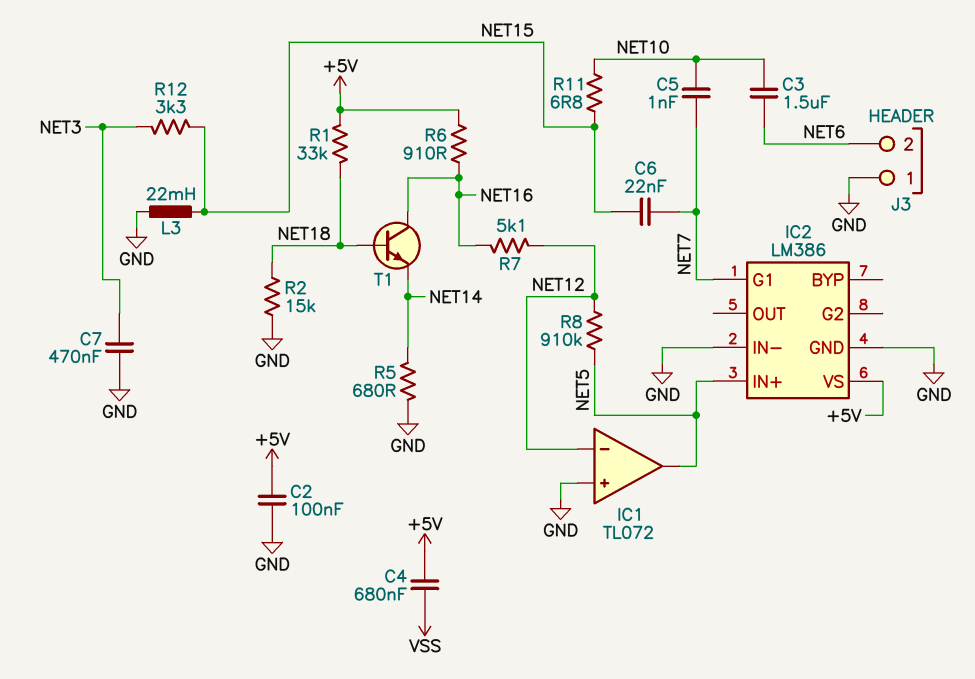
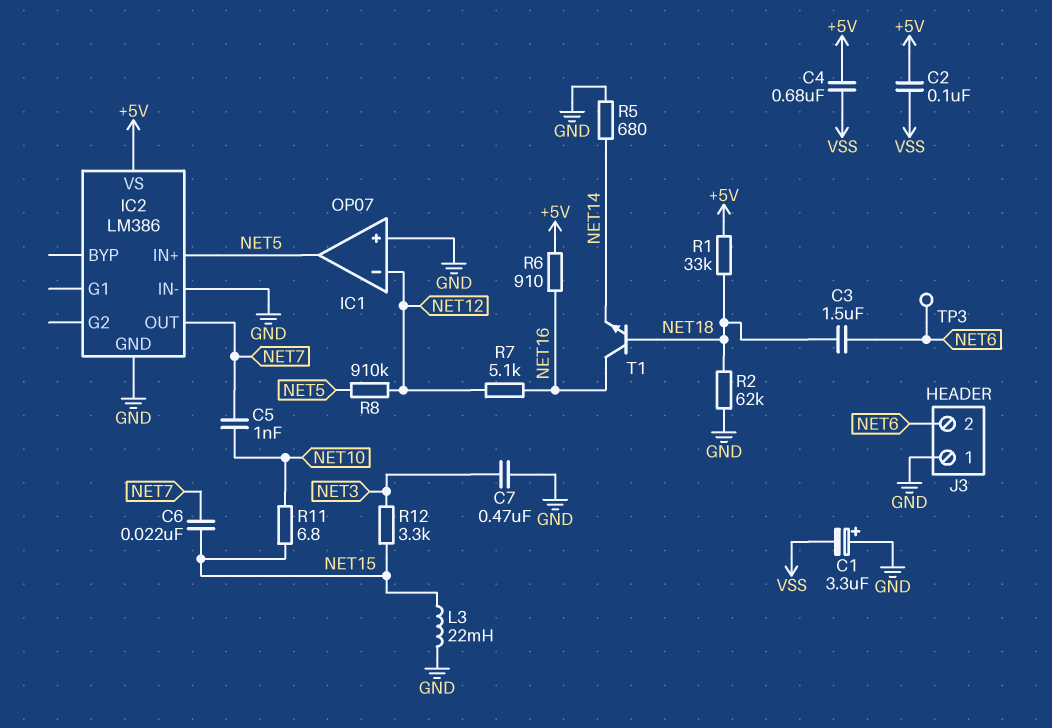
C1: none -> 3.3uF (plus GND, minus VSS)
C2: 100nF (+5V, GND) -> 100nF (+5V, VSS)
C3: 1.5uF (NET6, NET10) -> 1.5uF (NET6, NET18)
IC1: TL072 -> OP07
IC2 pin G1: NET7 -> none
IC2 pin OUT: none -> NET7
R2: 15k (GND, NET18) -> 62k (GND, NET18)
TP3: none -> test point (NET6)

